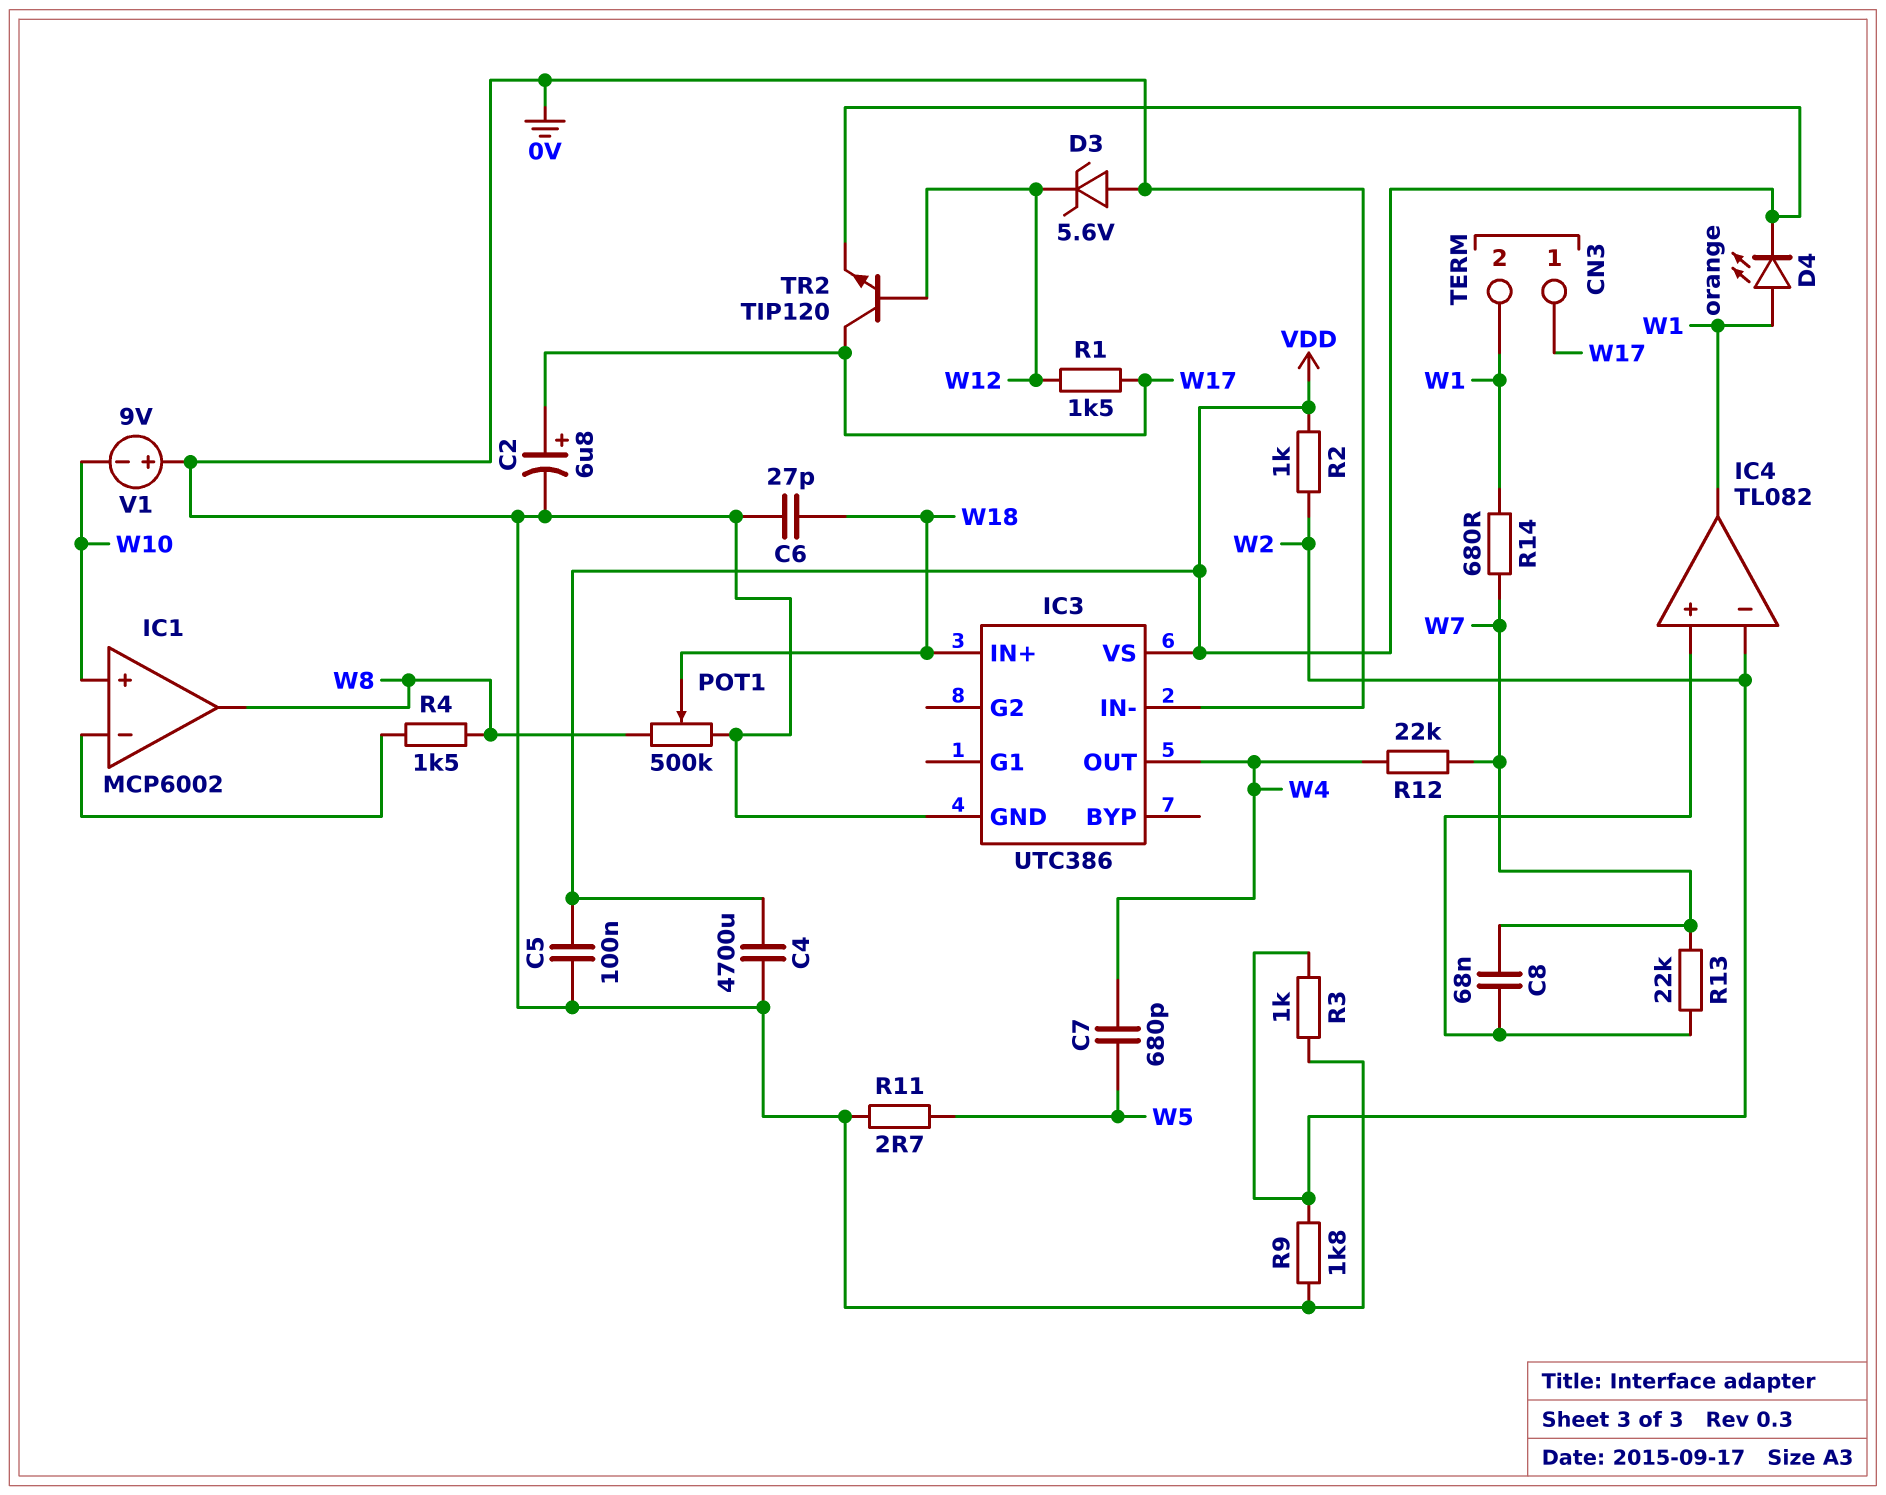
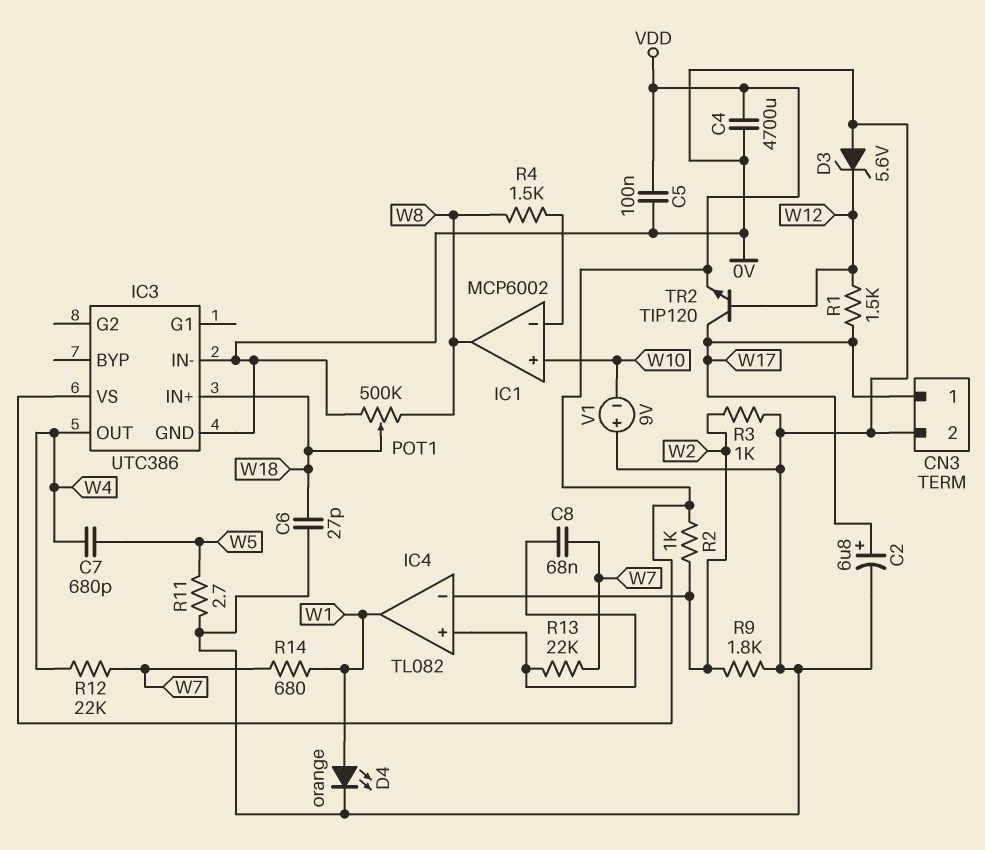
CN3 pin 2: W1 -> 0V
D4: LED orange (A W1, K VDD) -> LED orange (A W1, K 0V)

